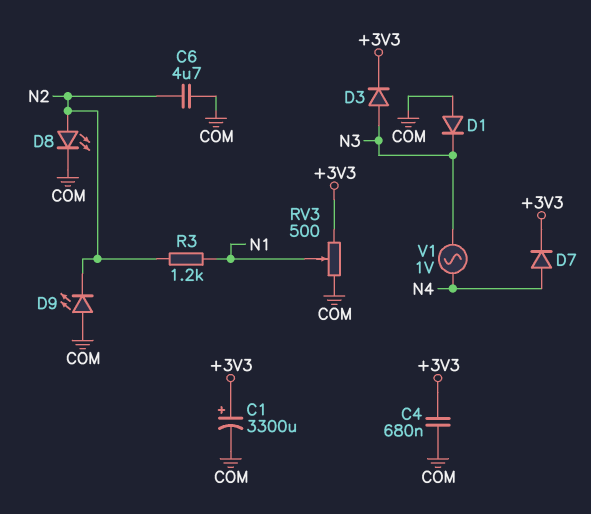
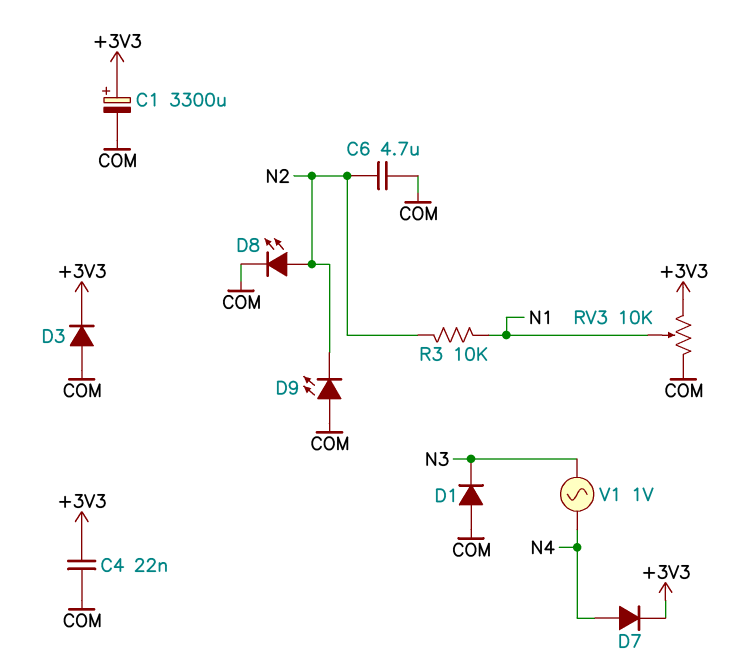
C4: 680nF (+3V3, COM) -> 22nF (+3V3, COM)
D3: diode (A N3, K +3V3) -> diode (A COM, K +3V3)
R3: 1.2k (N1, N2) -> 10k (N1, N2)
RV3: 500 (+3V3, COM, wiper N1) -> 10k (+3V3, COM, wiper N1)

